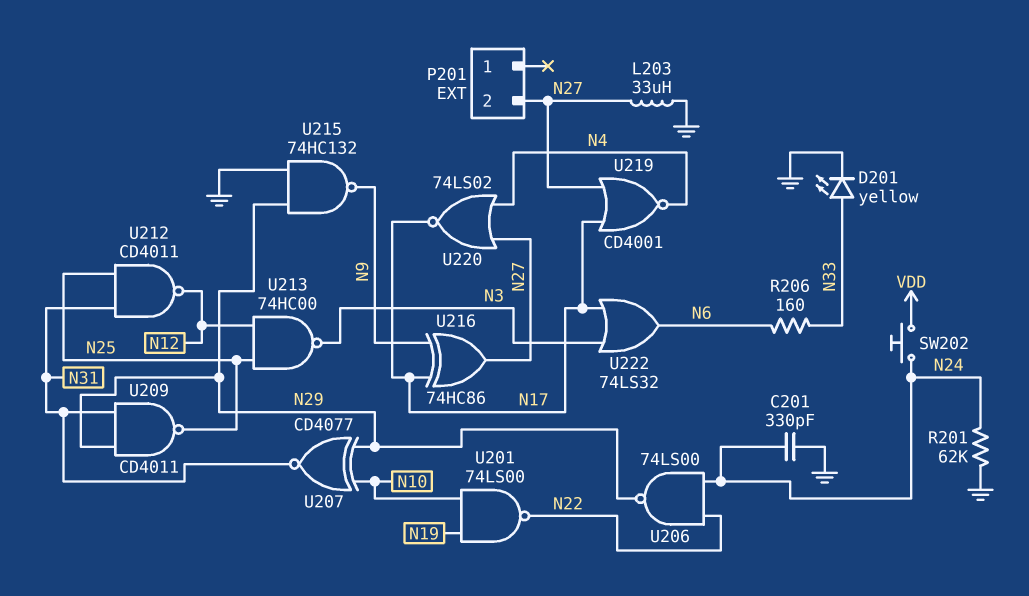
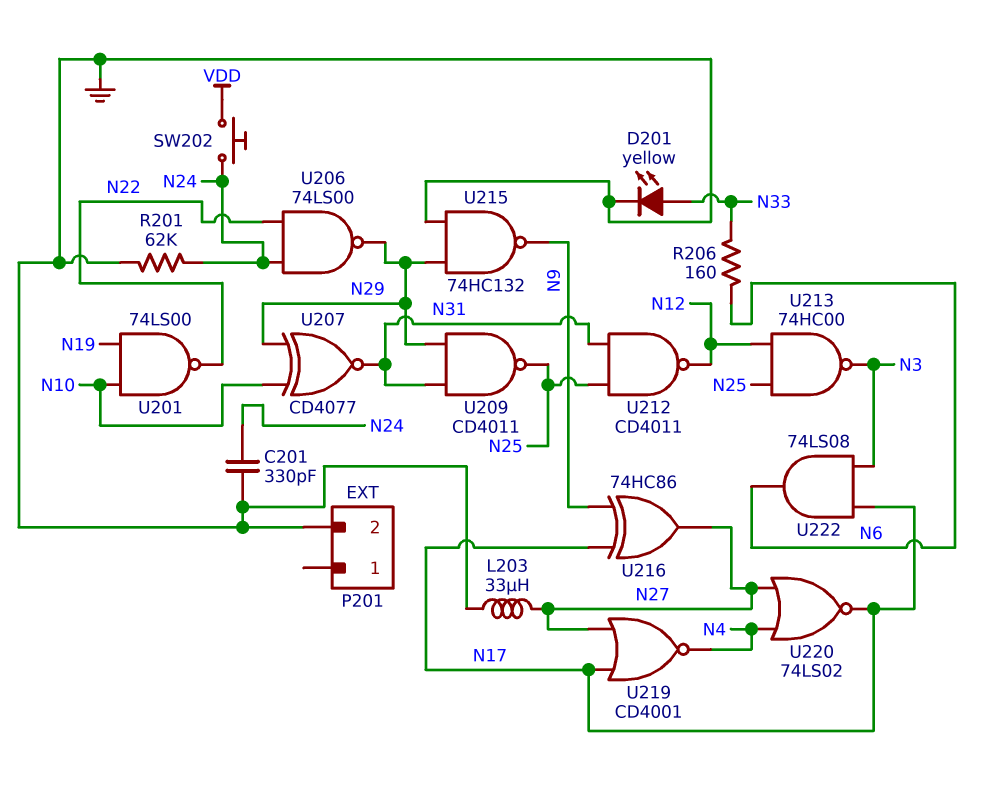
P201 pin 2: N27 -> GND
U222: OR 74LS32 (in N3, in N17, out N6) -> AND 74LS08 (in N3, in N17, out N6)

